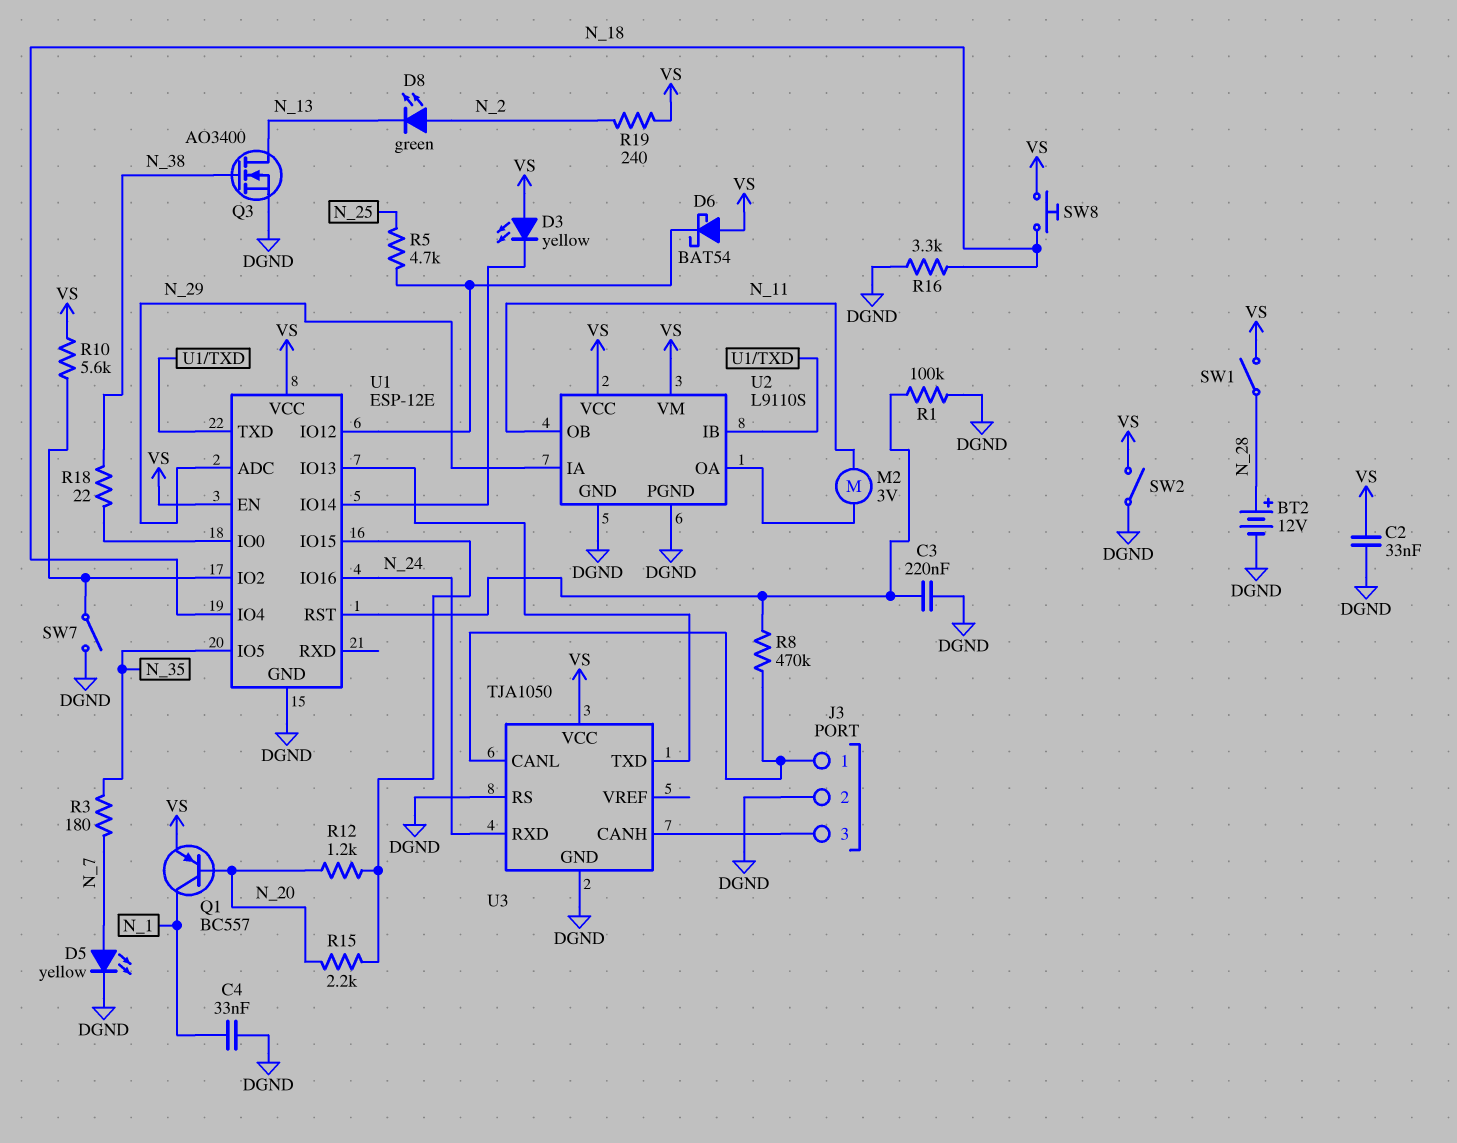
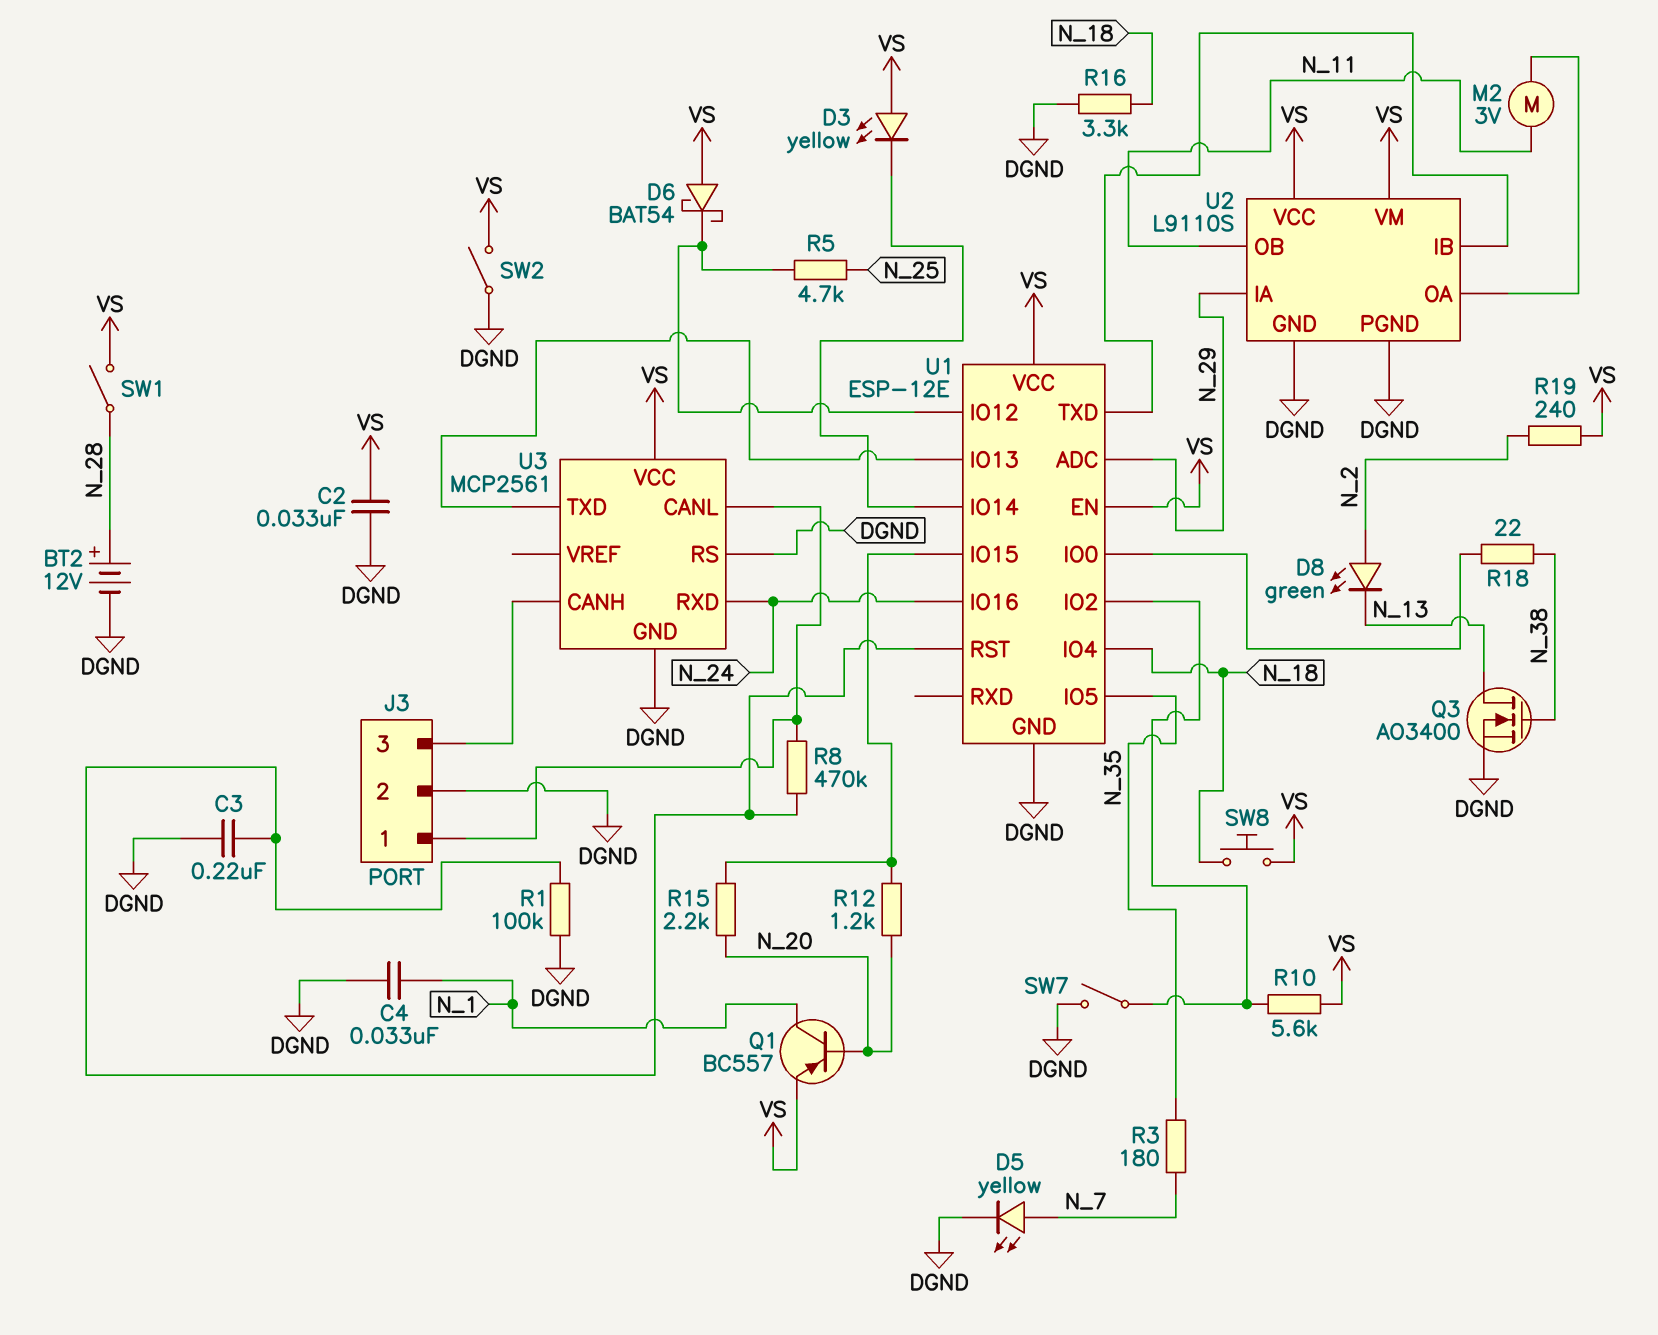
U3: TJA1050 -> MCP2561

